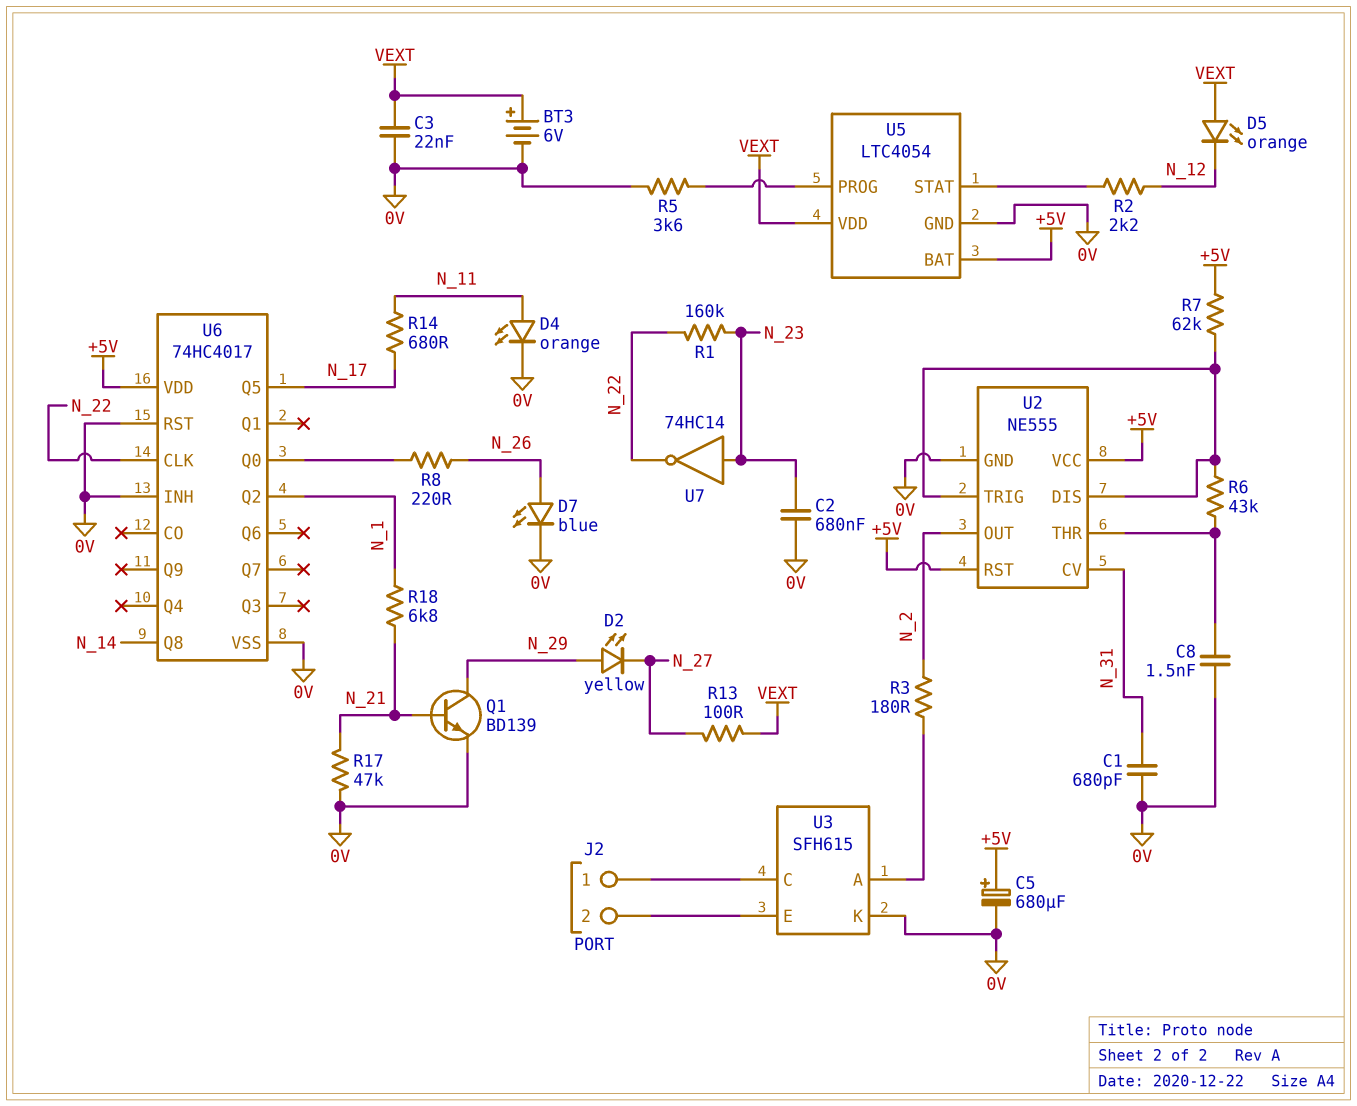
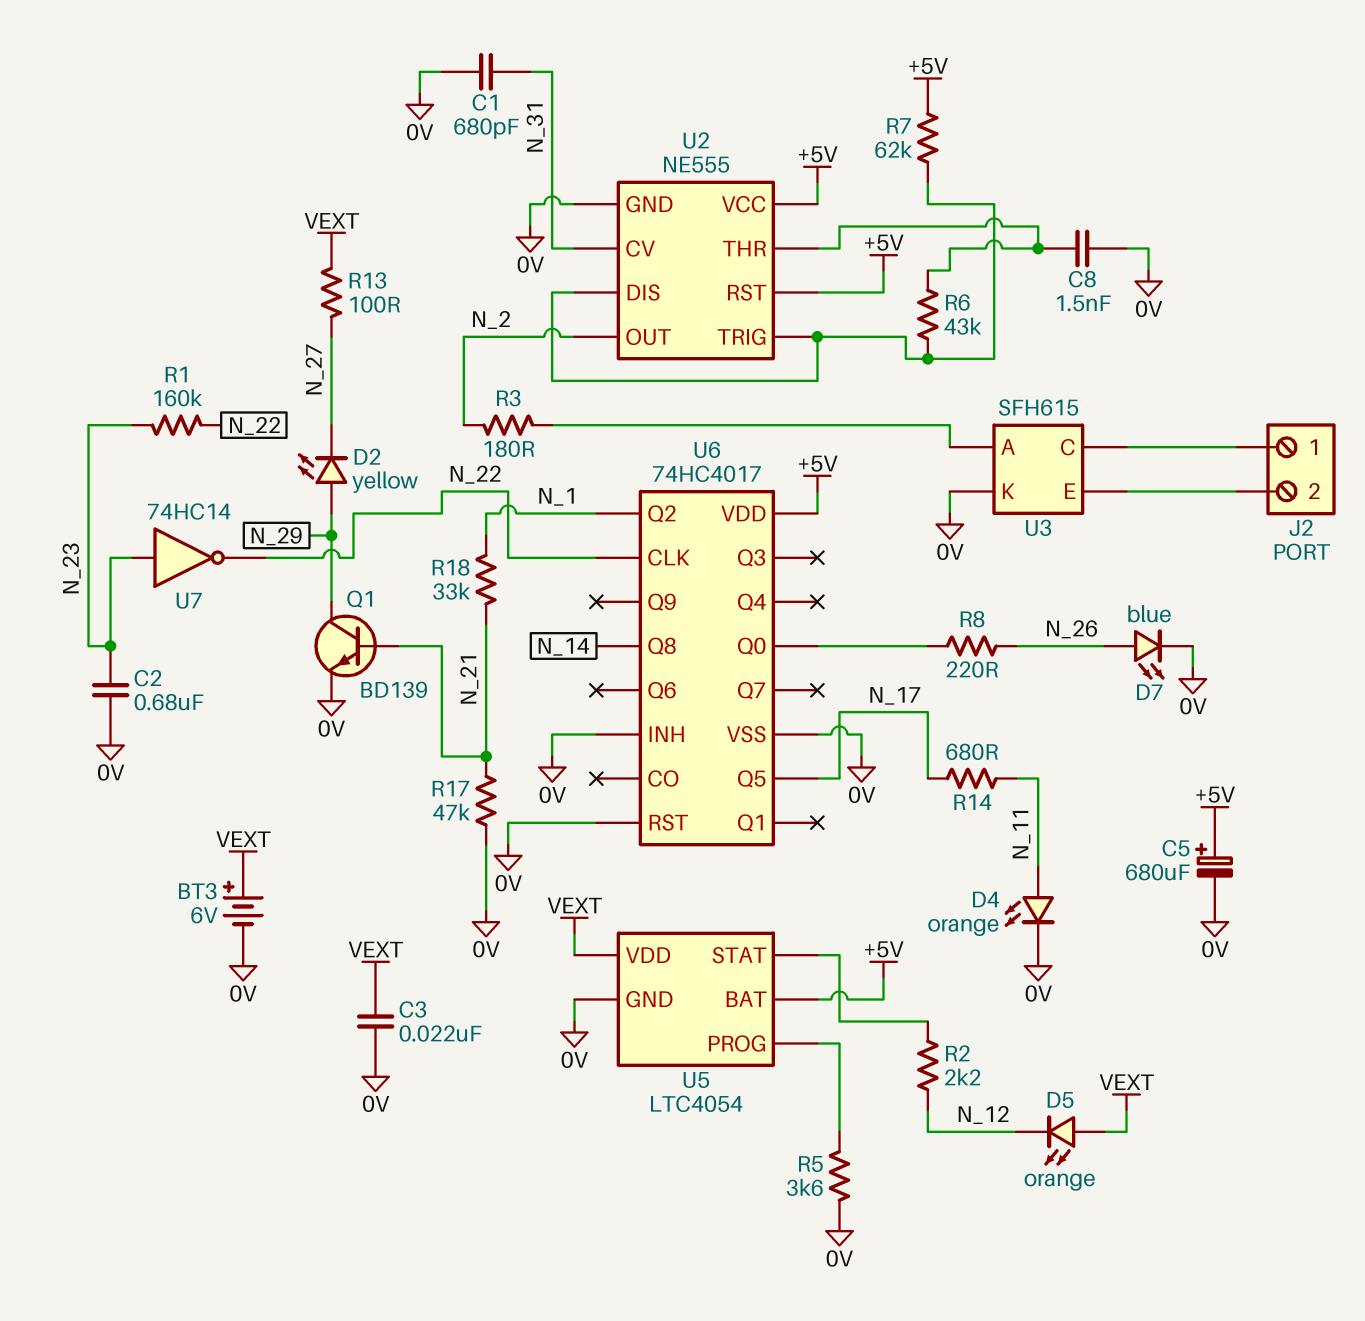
R18: 6.8k (N_1, N_21) -> 33k (N_1, N_21)

